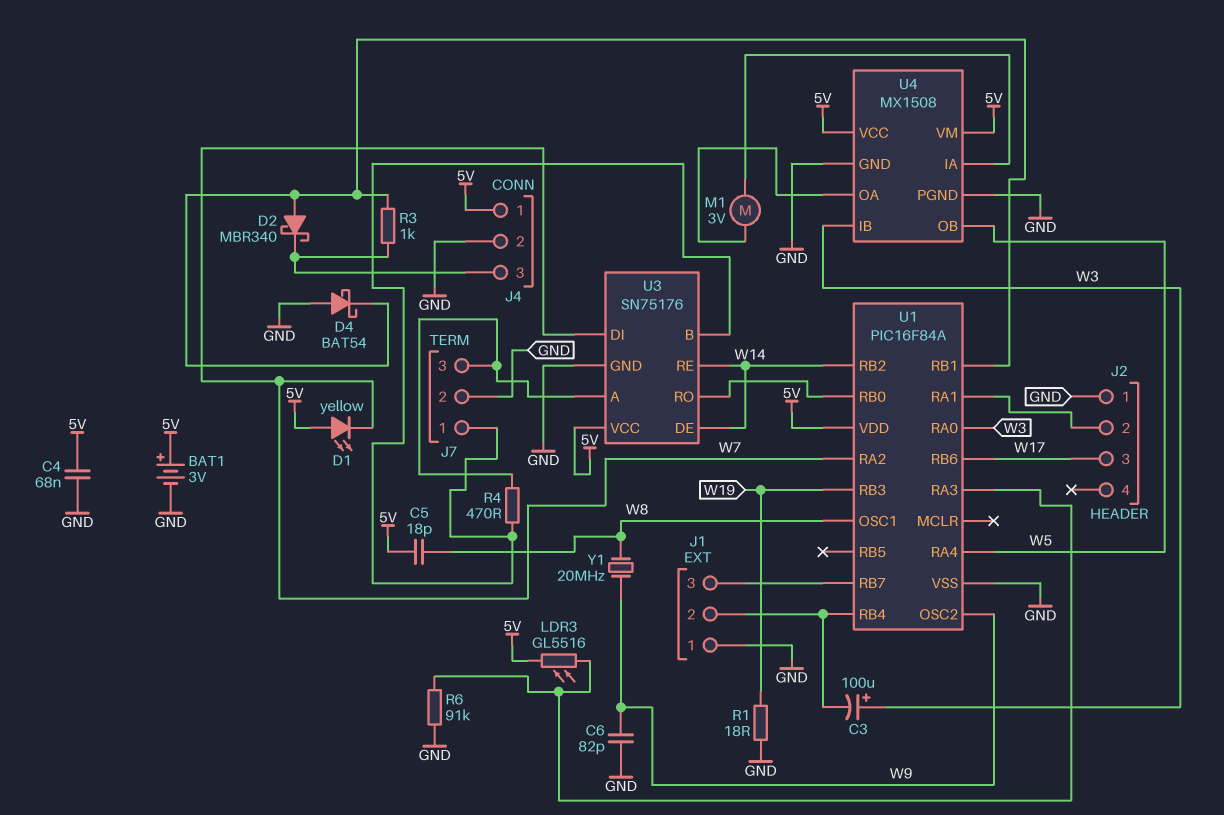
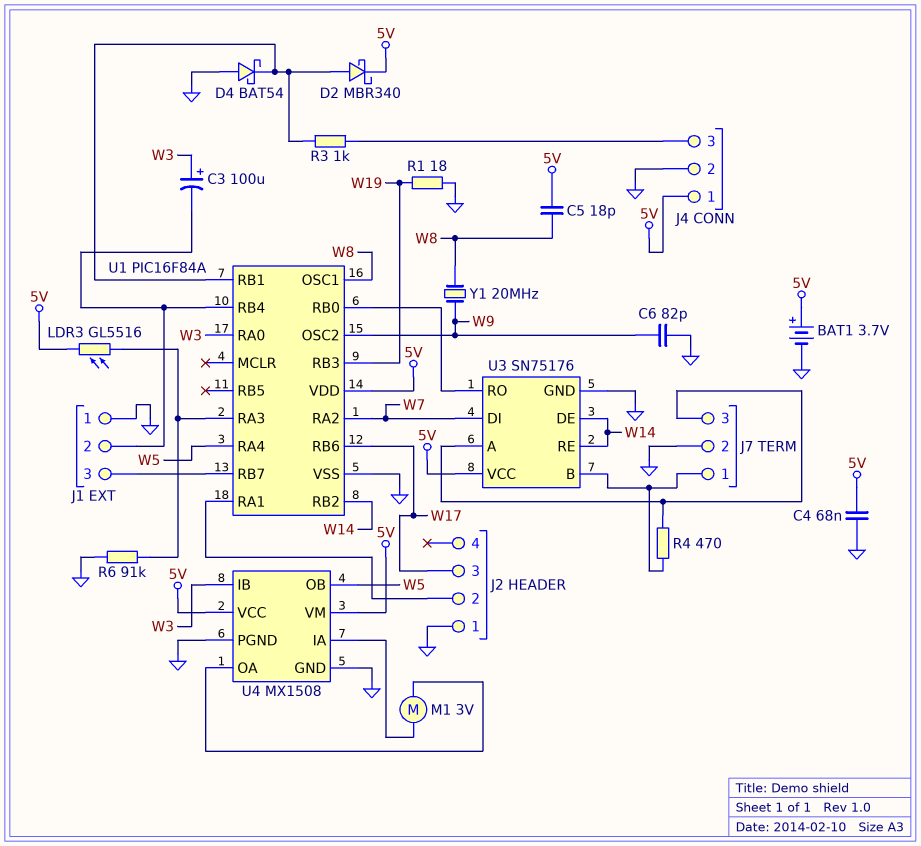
BAT1: 3V (plus 5V, minus GND) -> 3.7V (plus 5V, minus GND)
D1: LED yellow (A 5V, K W7) -> none
D2: schottky MBR340 (A U1/RB1, K J4/3) -> schottky MBR340 (A U1/RB1, K 5V)

